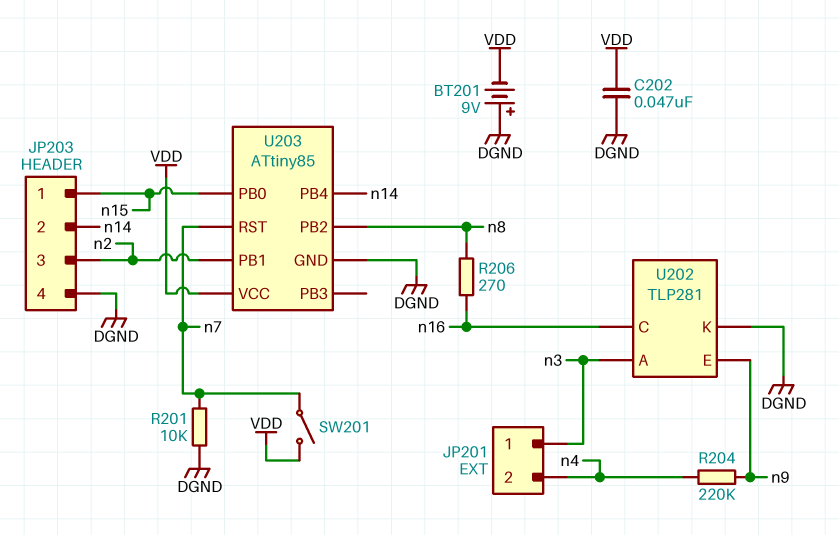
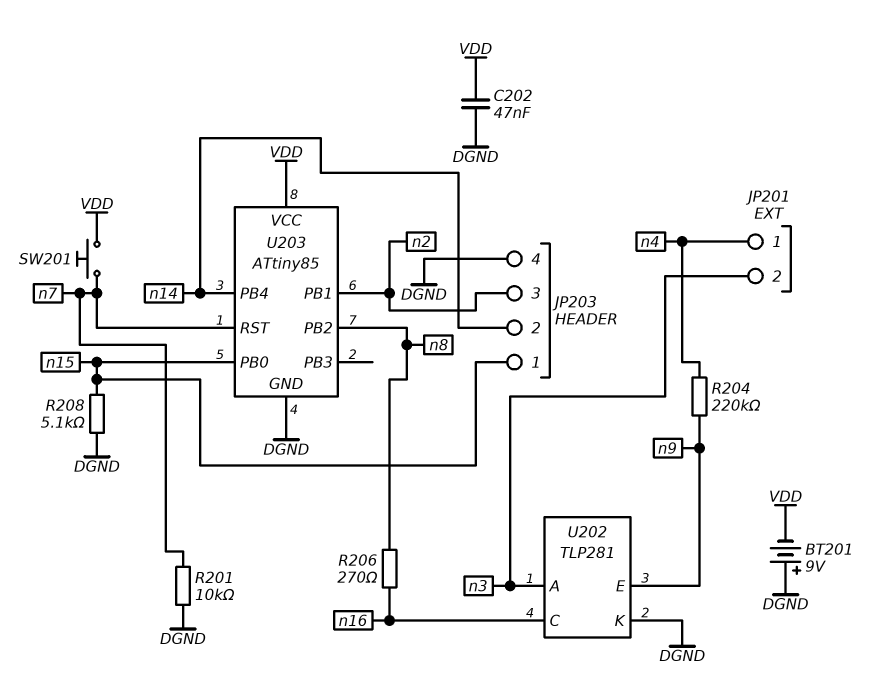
JP201 pin 1: n3 -> n4
JP201 pin 2: n4 -> n3
R208: none -> 5.1k (DGND, n15)
SW201: switch (VDD, n7) -> button (VDD, n7)

